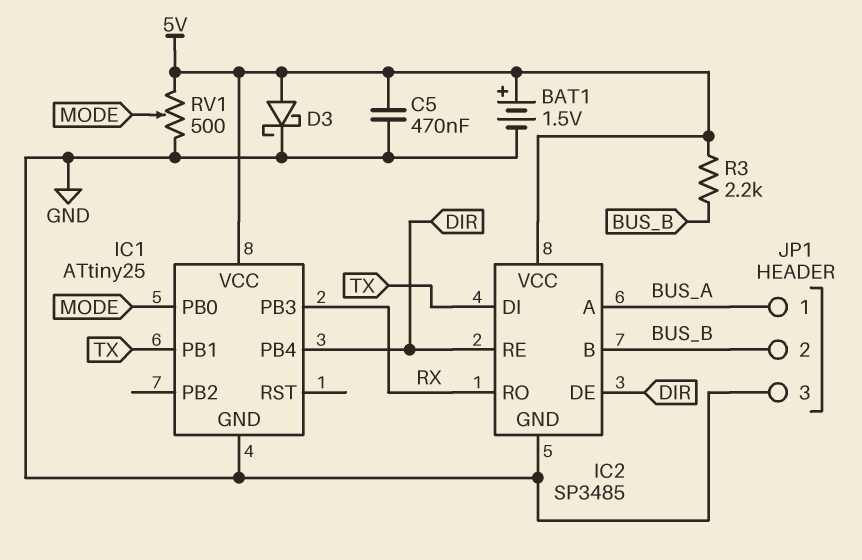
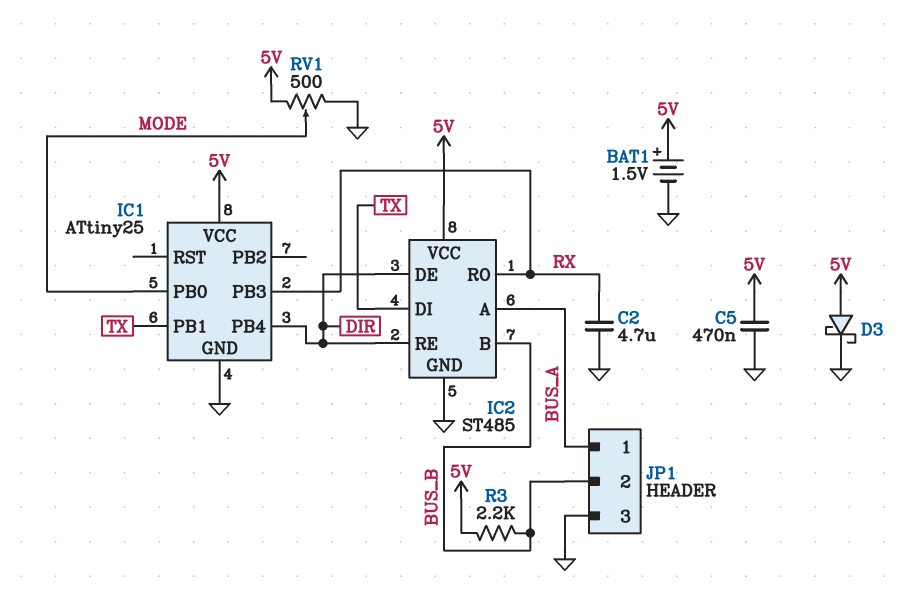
C2: none -> 4.7uF (GND, RX)
IC2: SP3485 -> ST485

